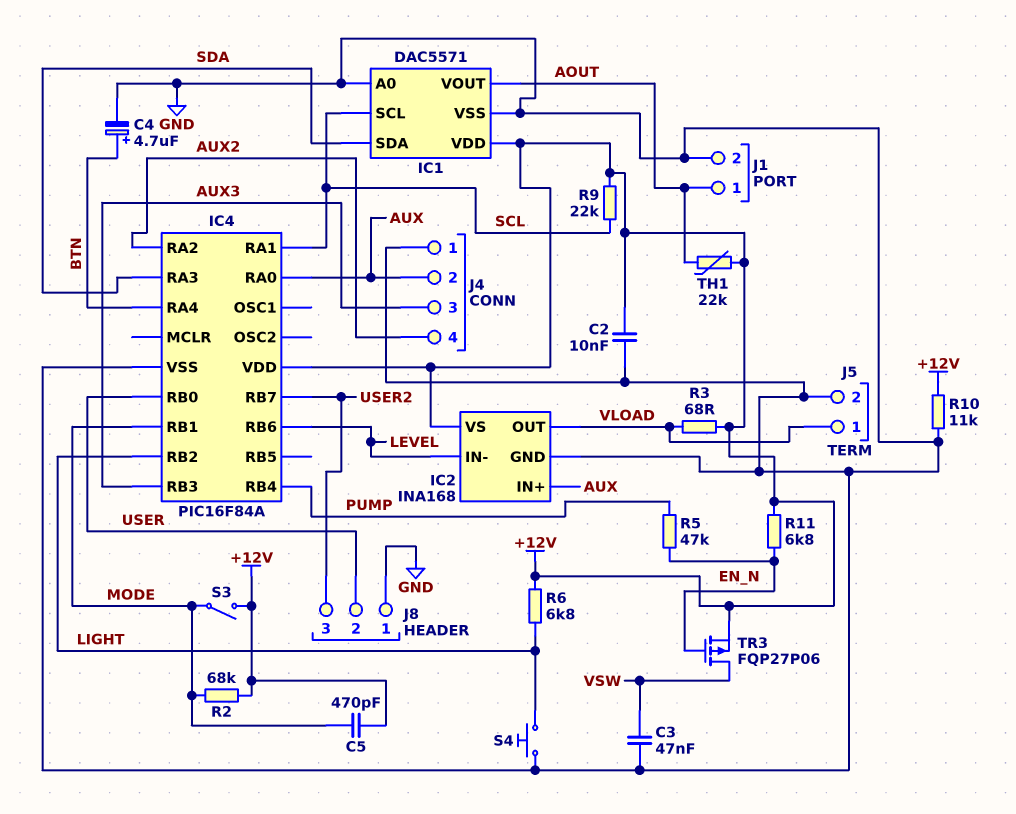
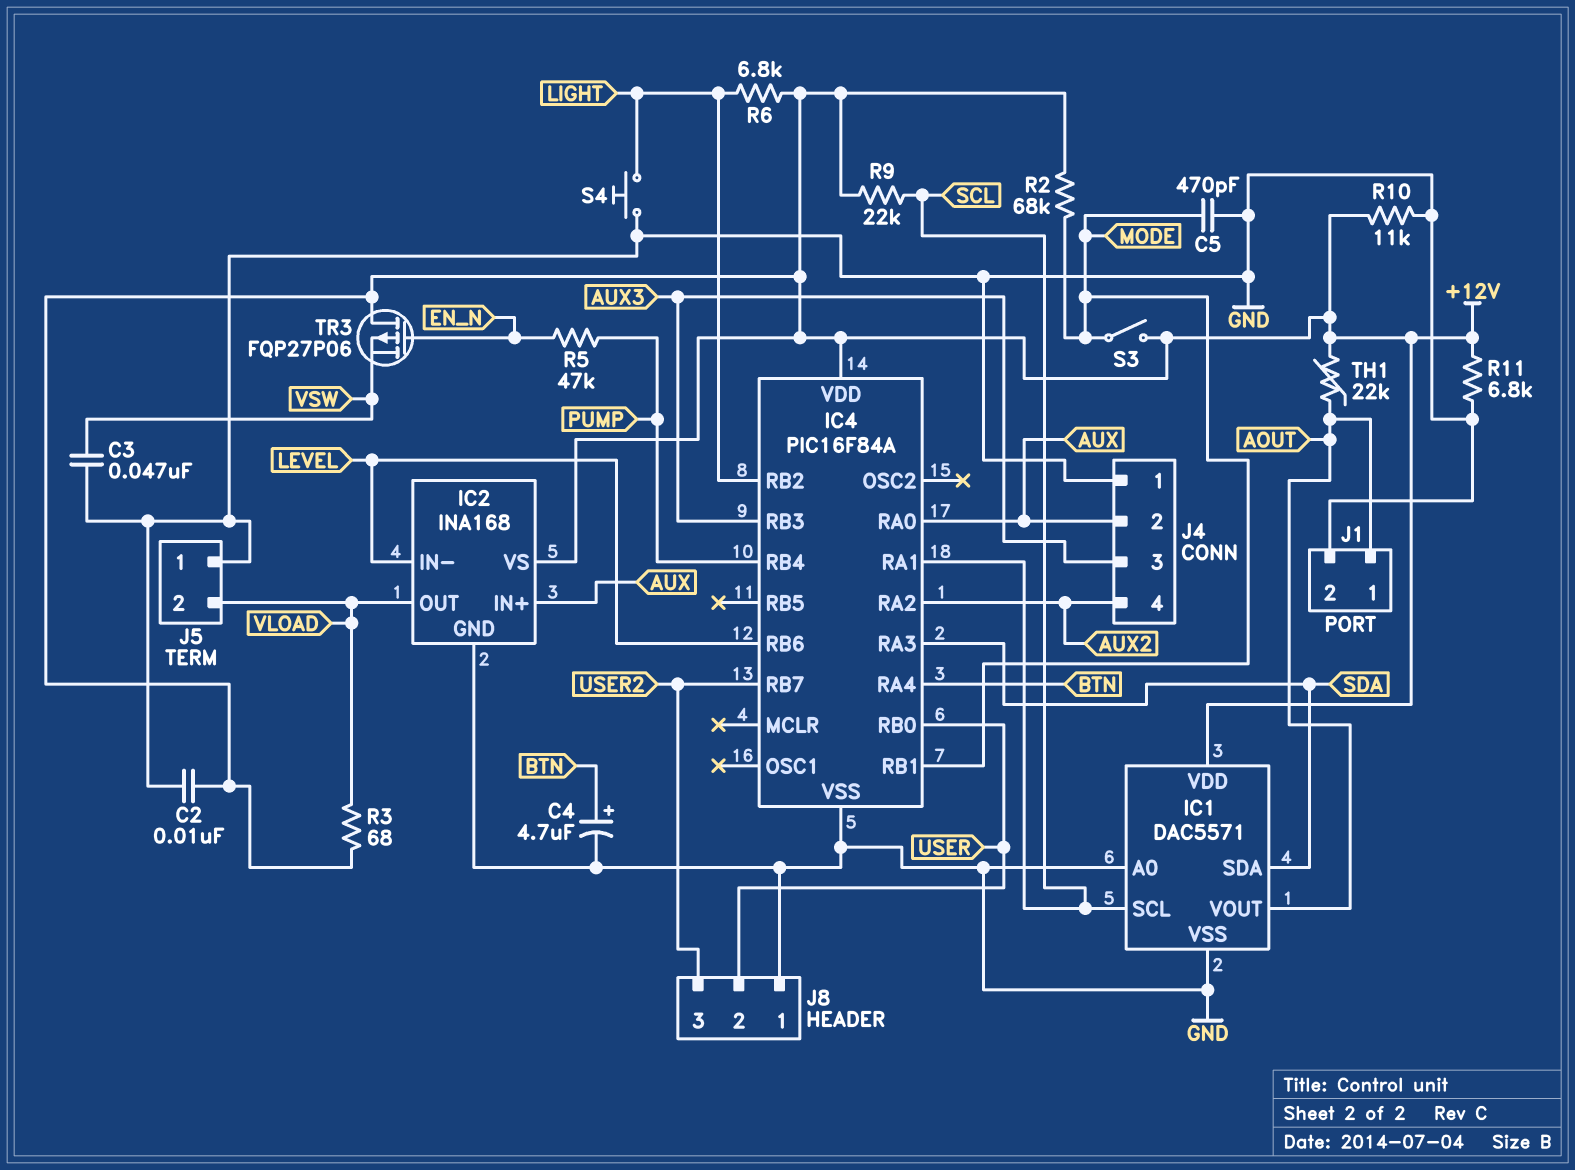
C5: 470pF (+12V, MODE) -> 470pF (GND, MODE)
J5 pin 1: VLOAD -> GND
J5 pin 2: GND -> VLOAD
R11: 6.8k (+12V, EN_N) -> 6.8k (+12V, GND)
TR3: PMOS FQP27P06 (G EN_N, D VSW, S +12V) -> PMOS FQP27P06 (G EN_N, D +12V, S VSW)

